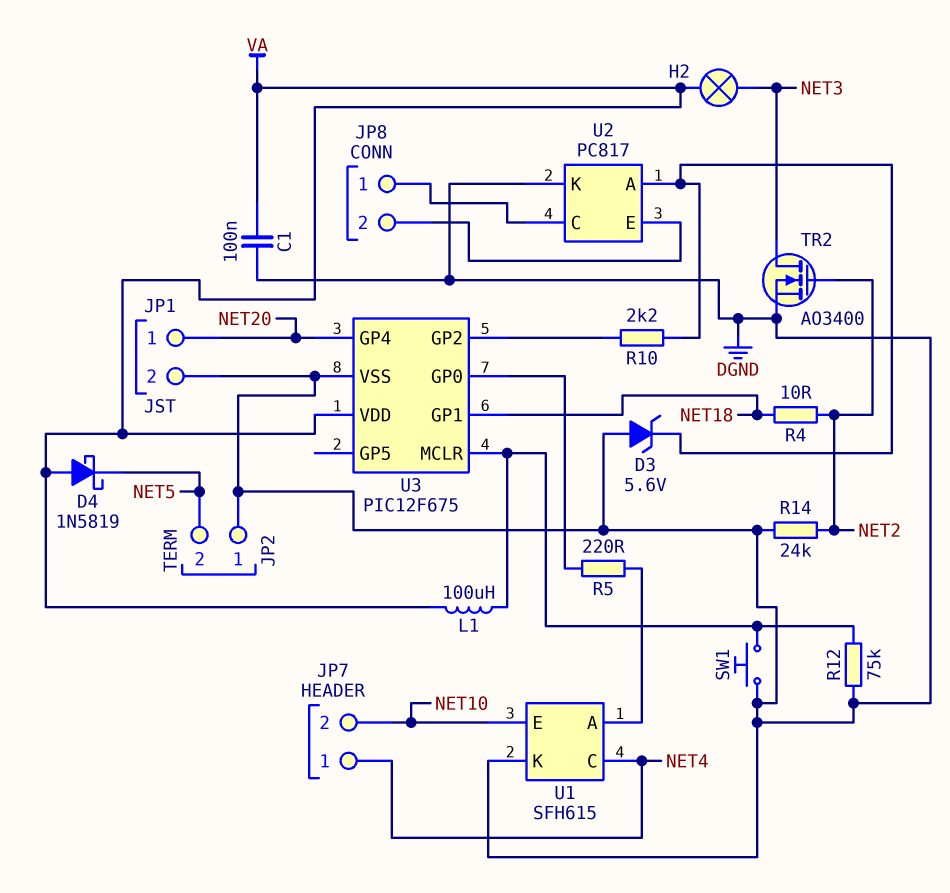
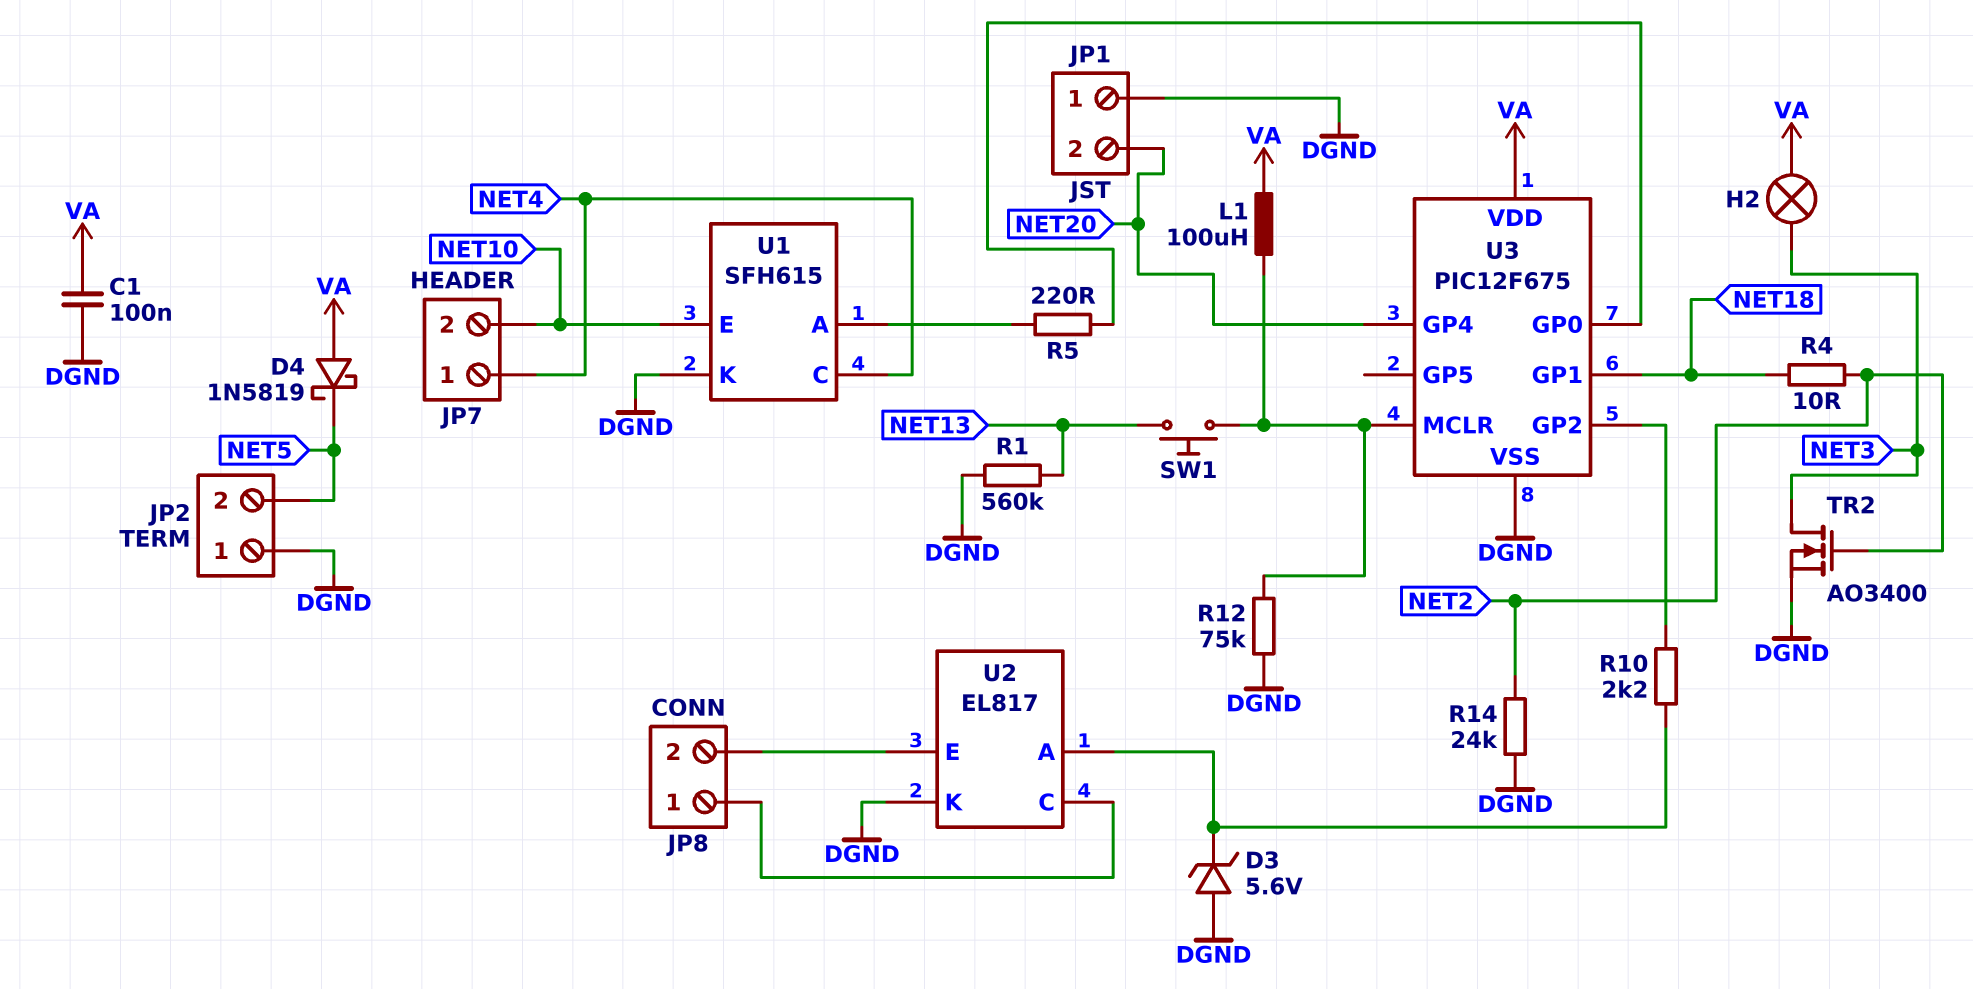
JP1 pin 1: NET20 -> DGND
JP1 pin 2: DGND -> NET20
R1: none -> 560k (DGND, NET13)
SW1: button (DGND, U3/MCLR) -> button (NET13, U3/MCLR)
U2: PC817 -> EL817

